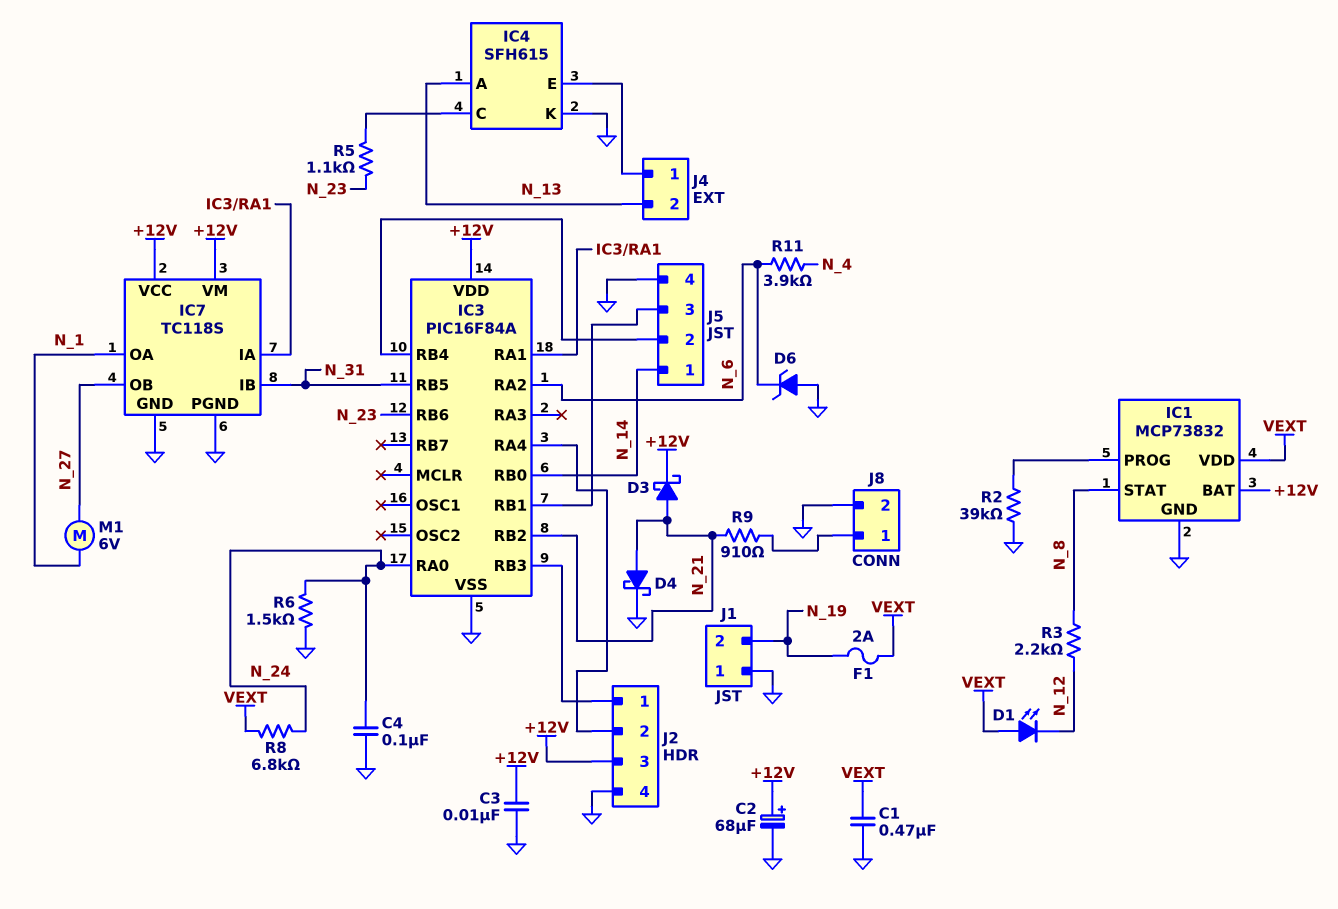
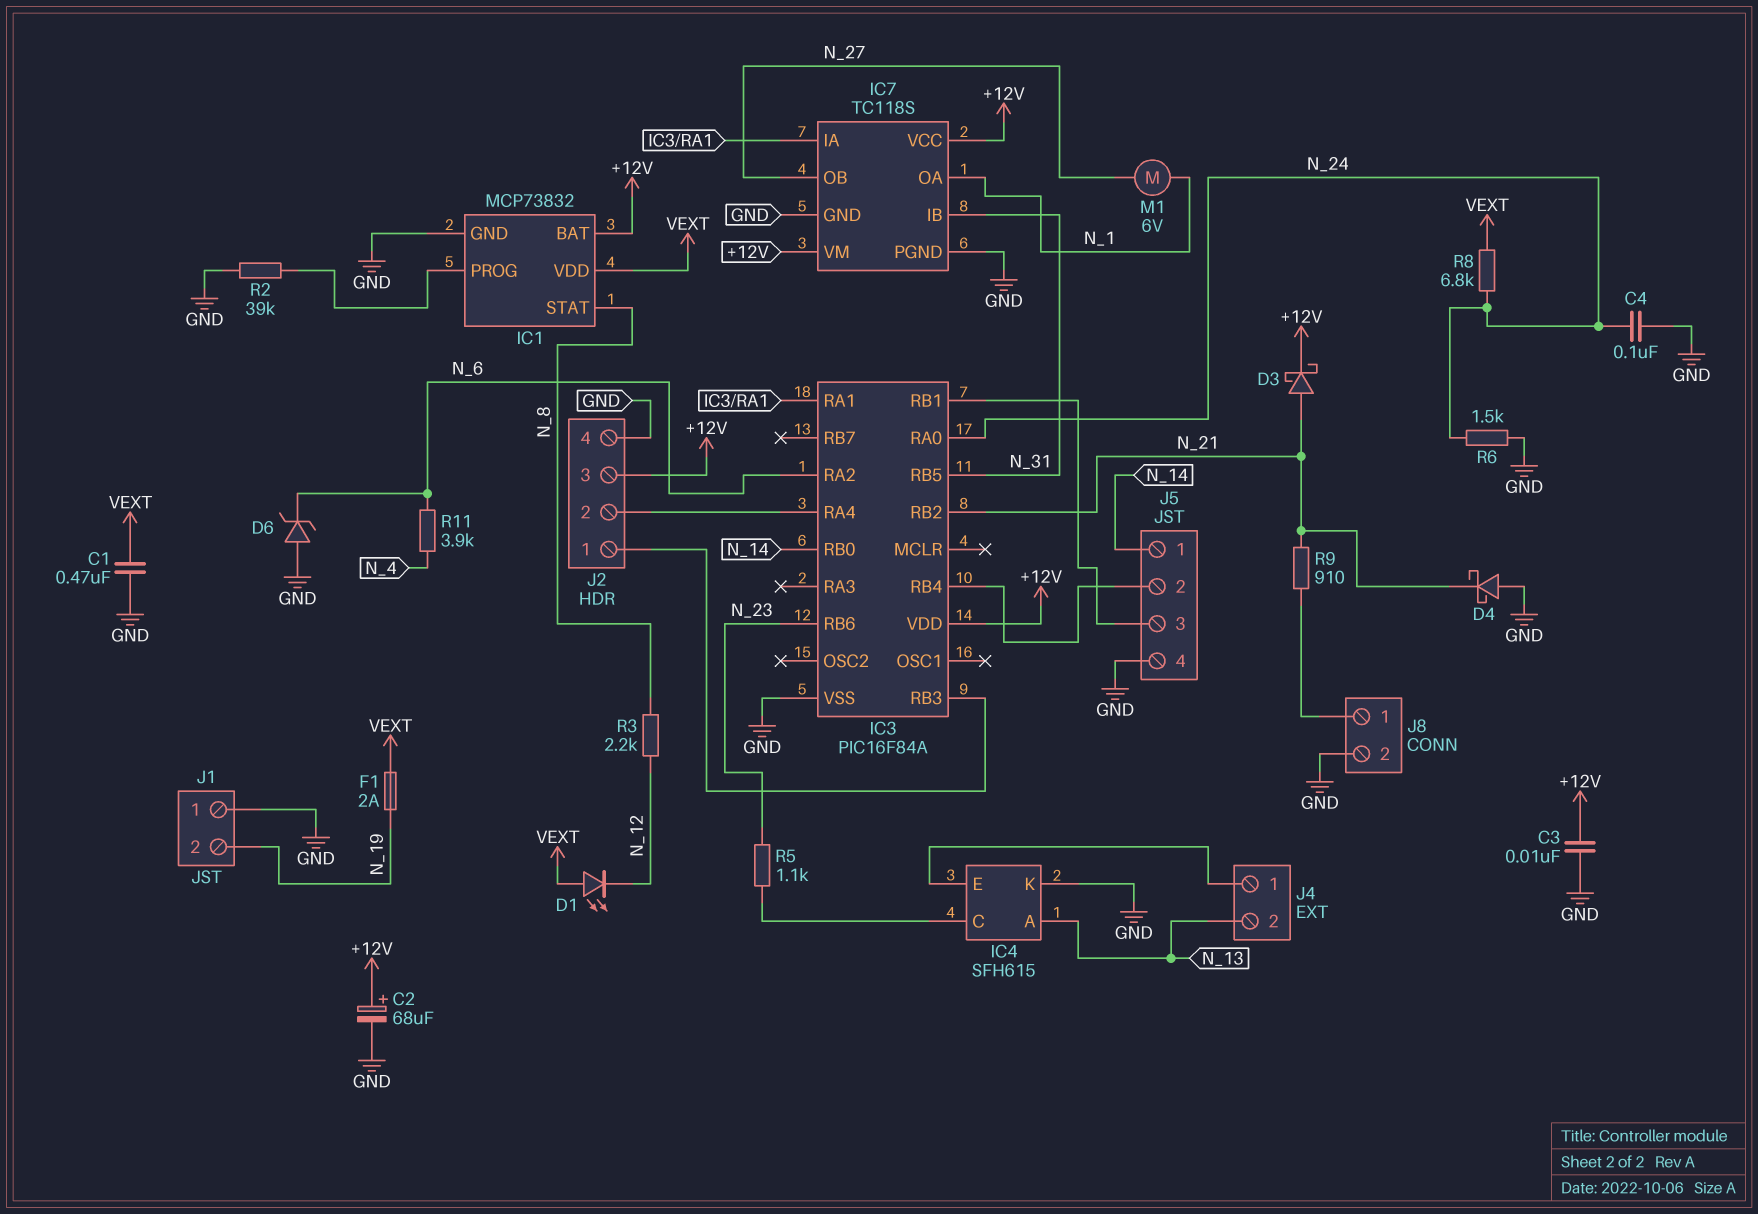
D4: schottky (A N_21, K GND) -> schottky (A GND, K N_21)

